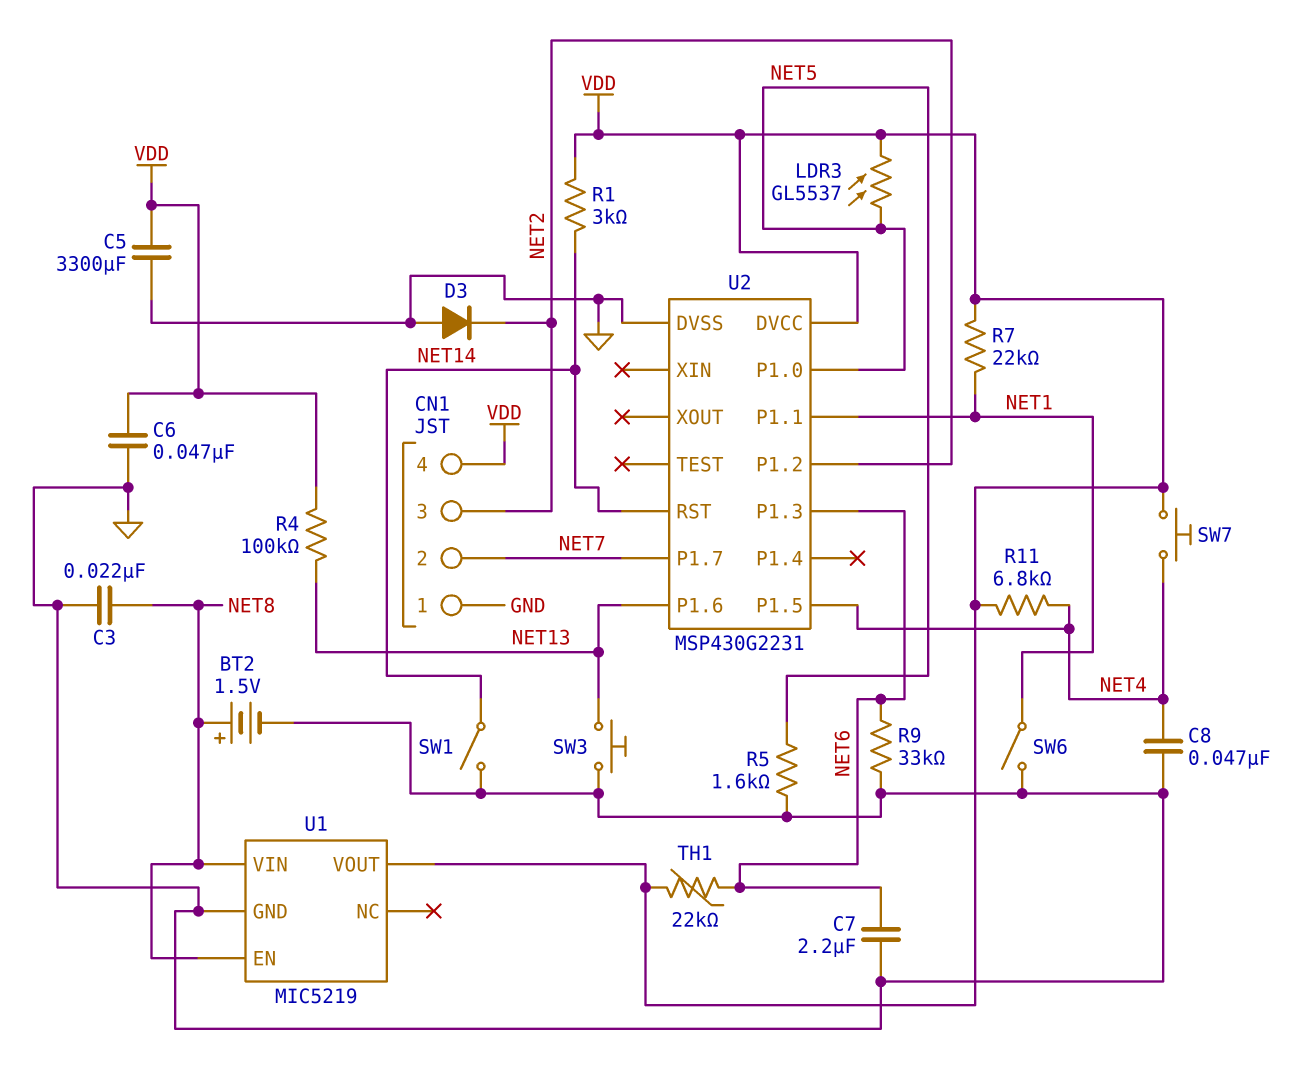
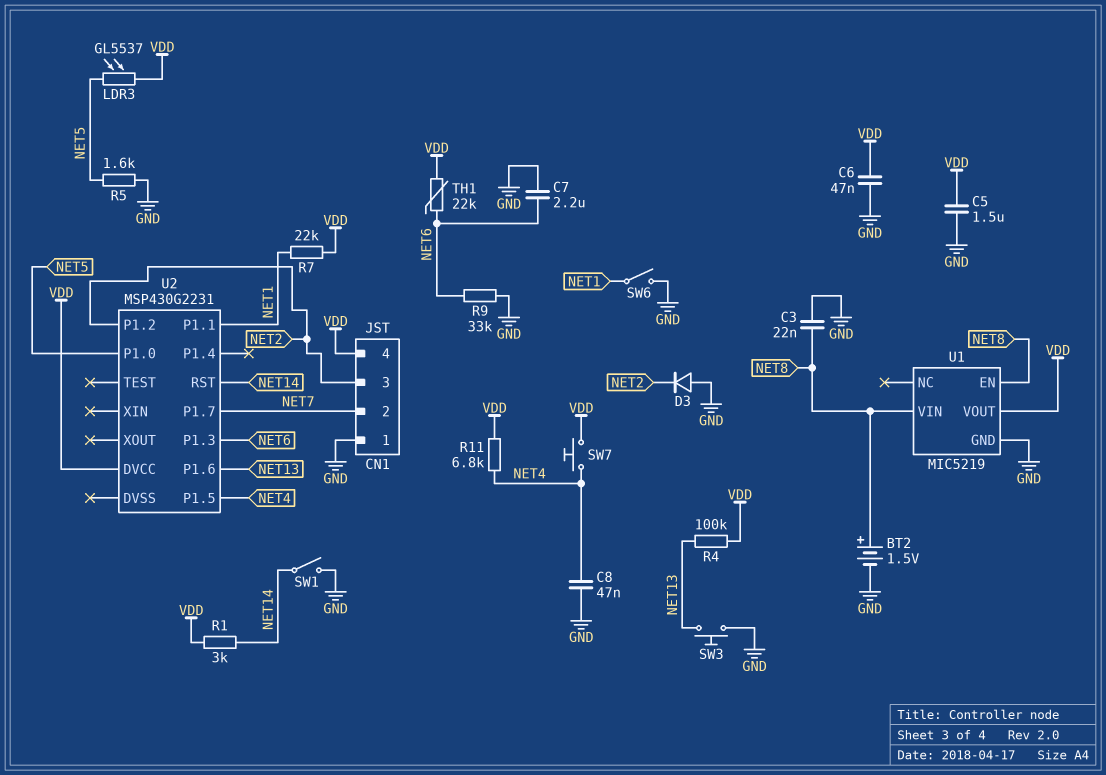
C5: 3300uF (GND, VDD) -> 1.5uF (GND, VDD)
U2 pin DVSS: GND -> none

